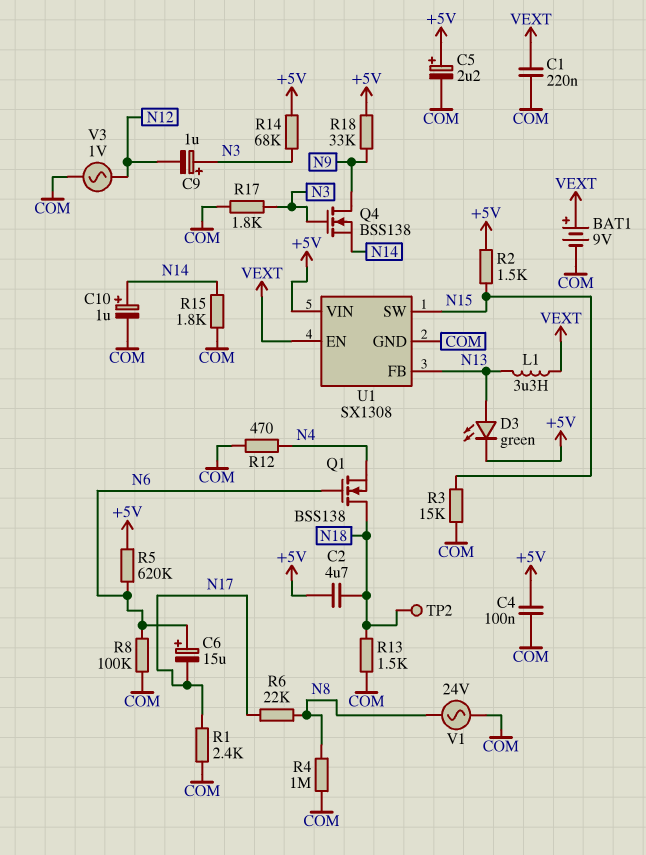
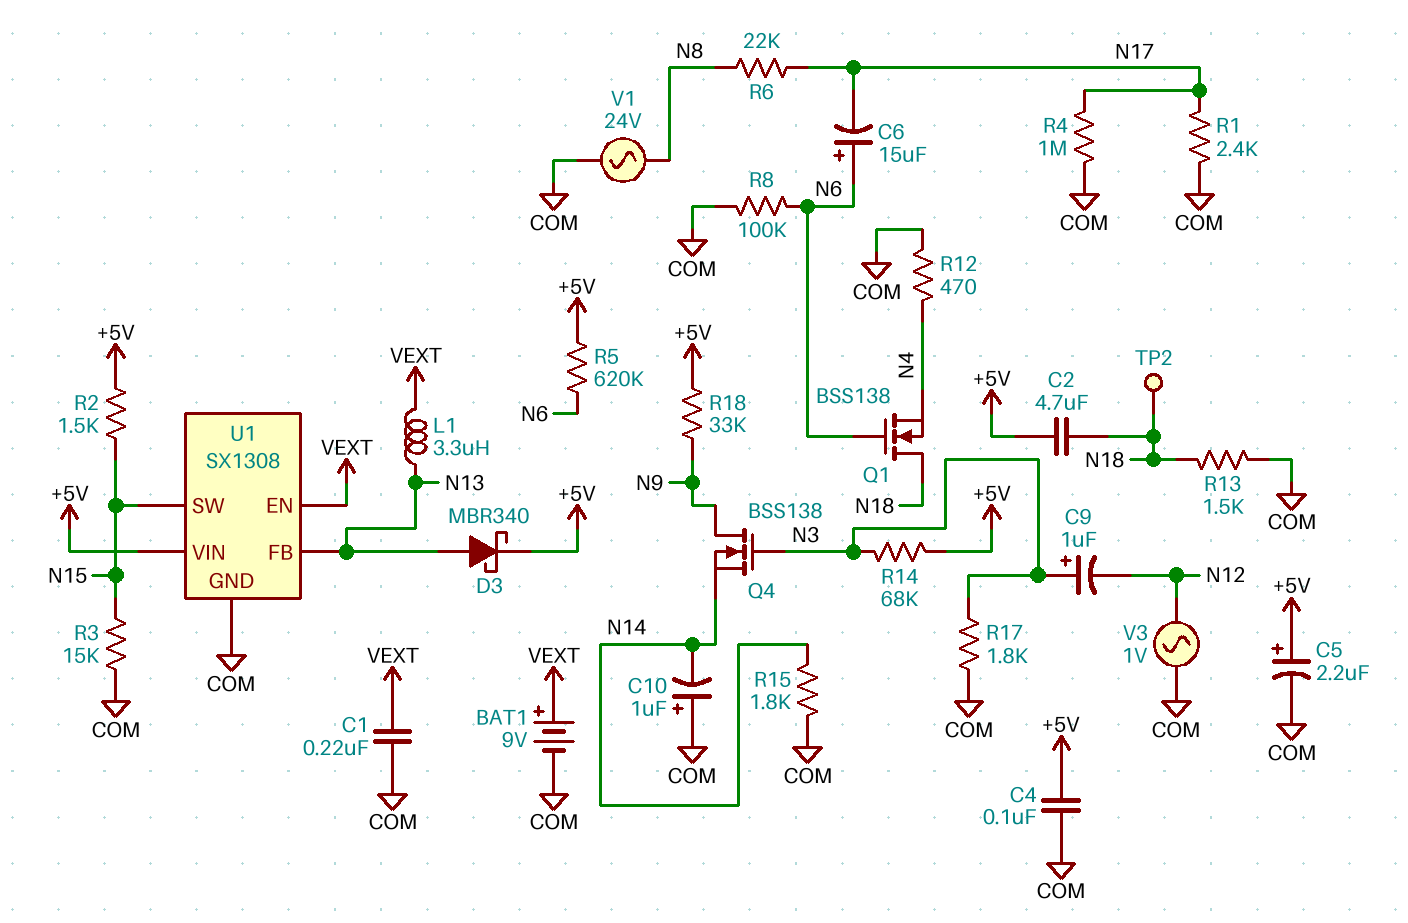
C10: 1uF (plus N14, minus COM) -> 1uF (plus COM, minus N14)
D3: LED green (A N13, K +5V) -> schottky MBR340 (A N13, K +5V)
R4: 1M (COM, N8) -> 1M (COM, N17)

